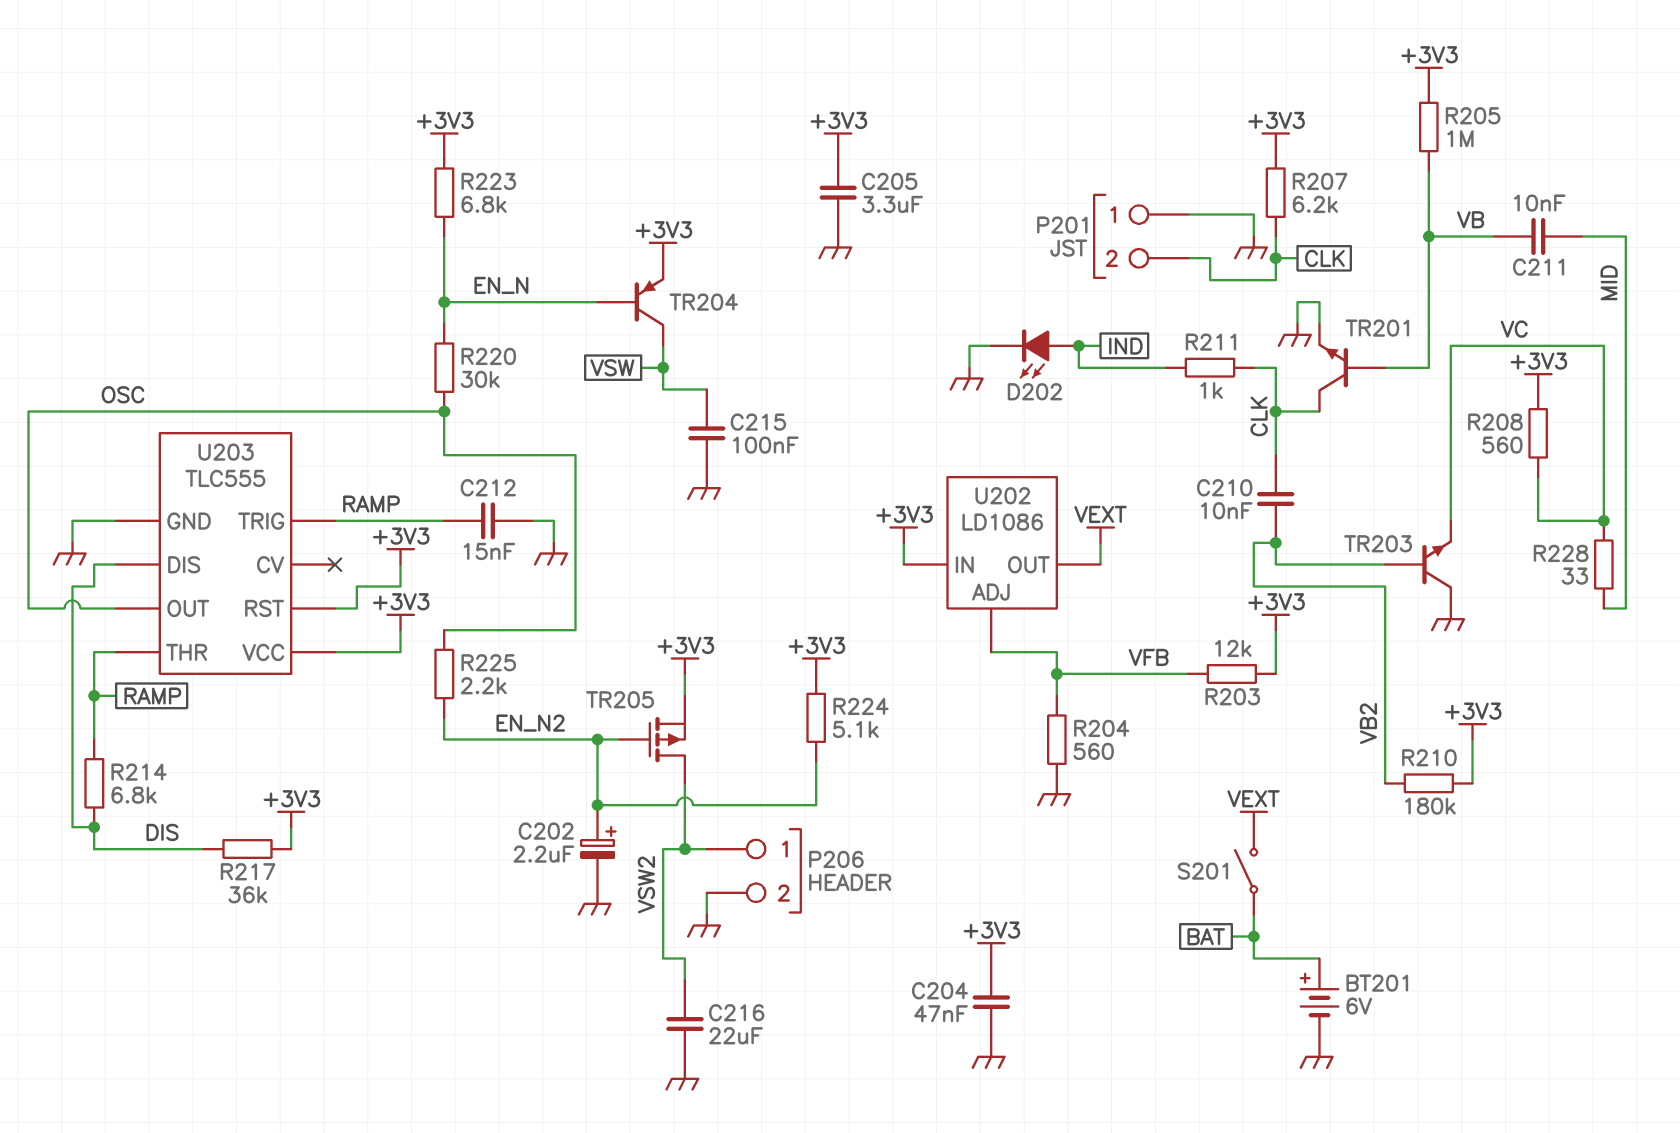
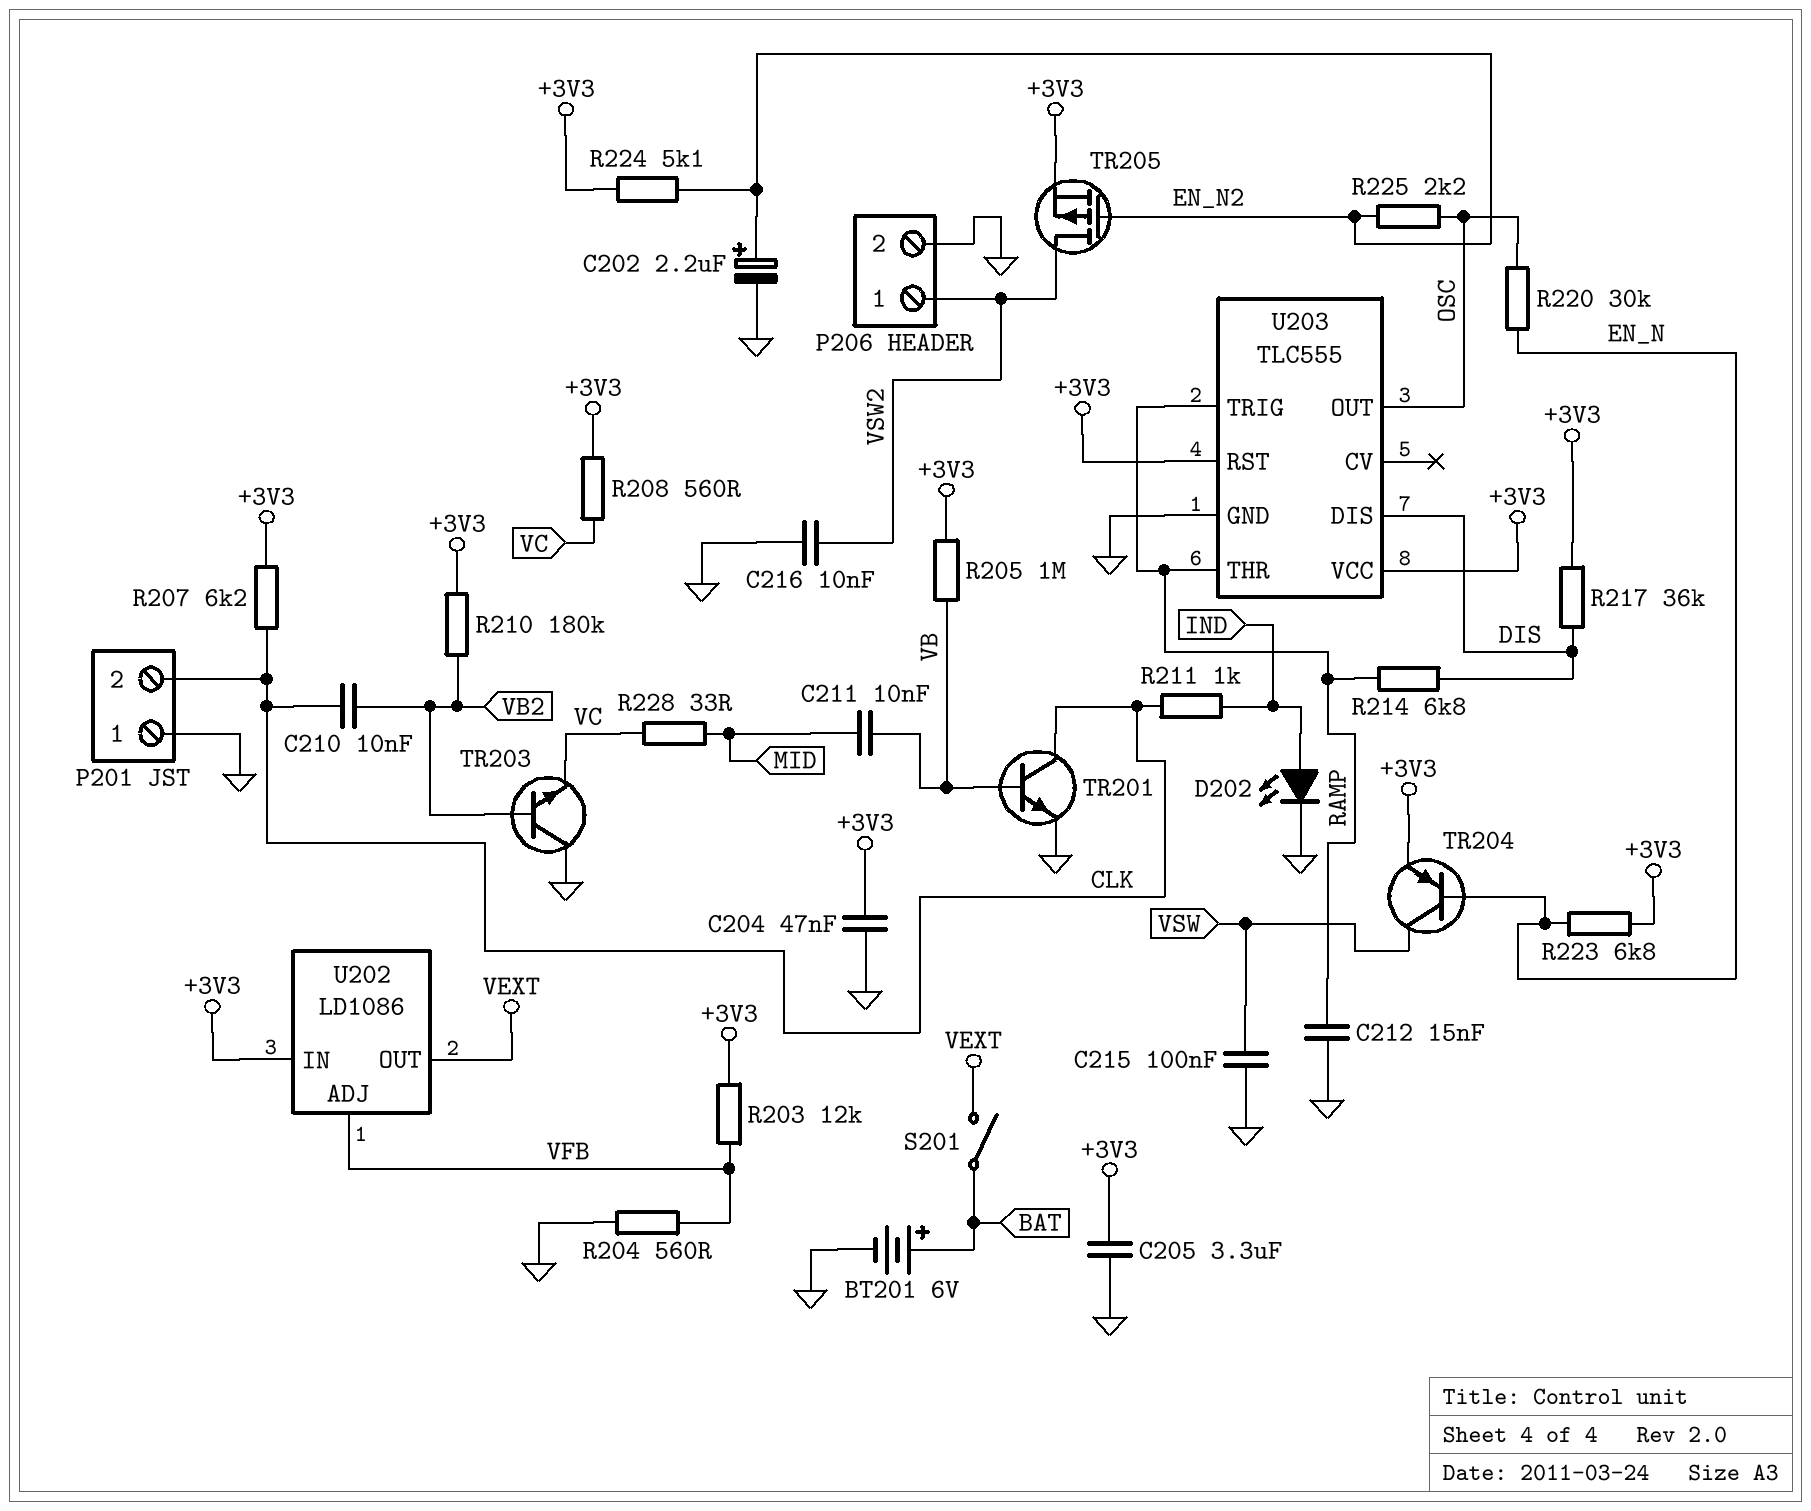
C216: 22uF (GND, VSW2) -> 10nF (GND, VSW2)

